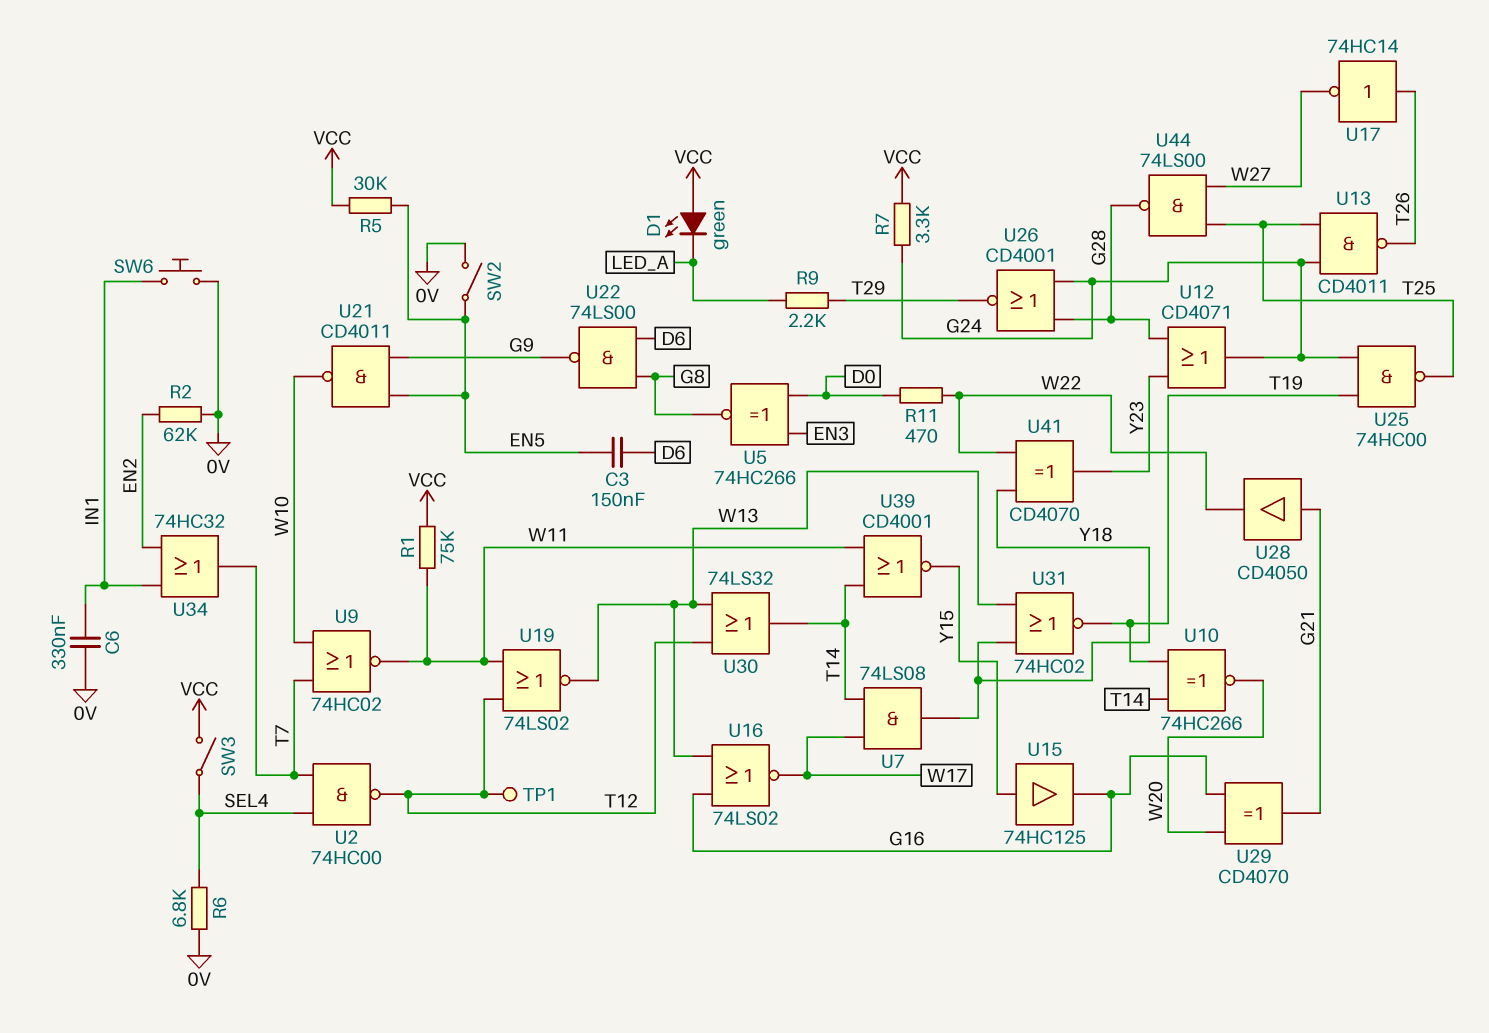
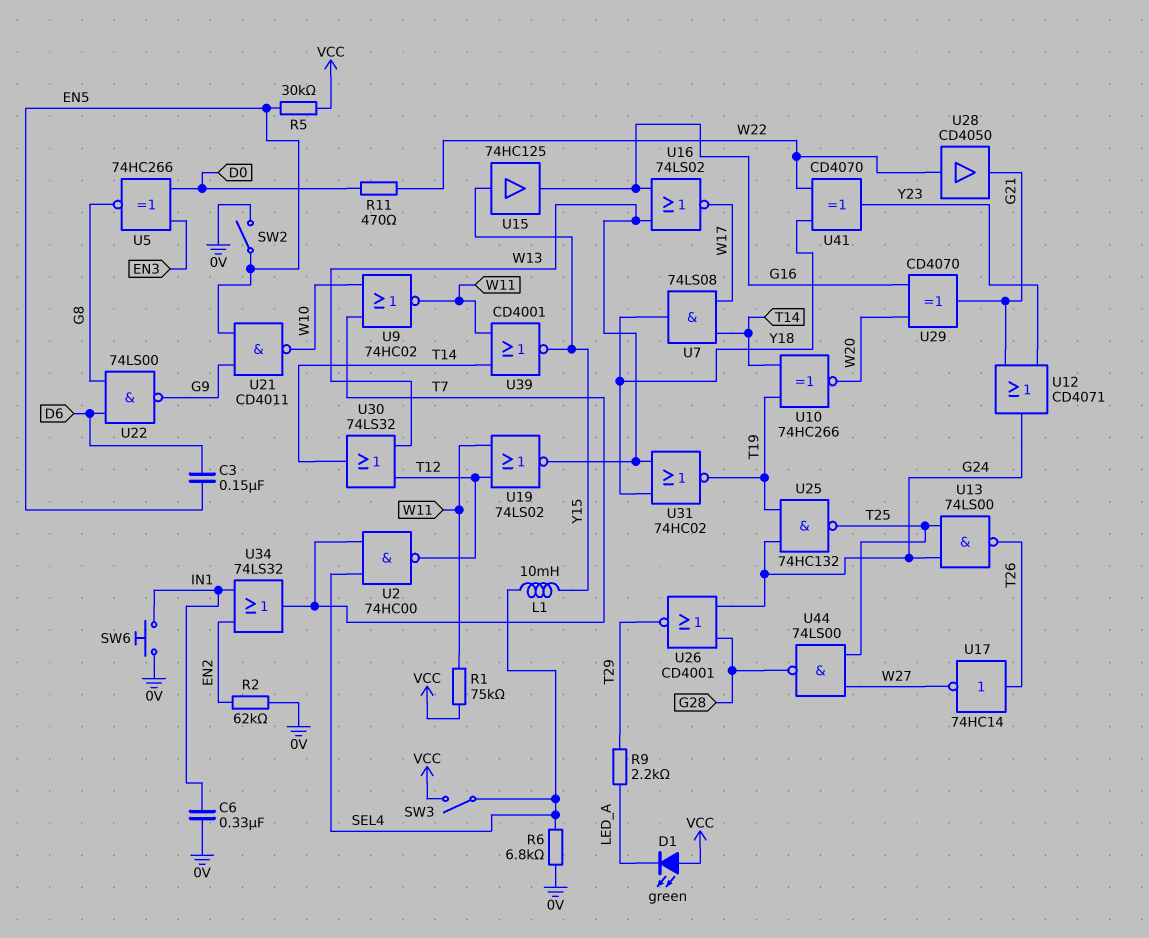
L1: none -> 10mH (SEL4, Y15)
R7: 3.3k (G24, VCC) -> none
TP1: test point (T12) -> none
U12: OR CD4071 (in G28, in Y23, out G24) -> OR CD4071 (in G21, in Y23, out G24)
U13: NAND CD4011 (in G24, in T25, out T26) -> NAND 74LS00 (in G24, in T25, out T26)
U25: NAND 74HC00 (in G24, in T19, out T25) -> NAND 74HC132 (in G24, in T19, out T25)
U28: buffer CD4050 (in G21, out W22) -> buffer CD4050 (in W22, out G21)
U34: OR 74HC32 (in EN2, in IN1, out T7) -> OR 74LS32 (in EN2, in IN1, out T7)

